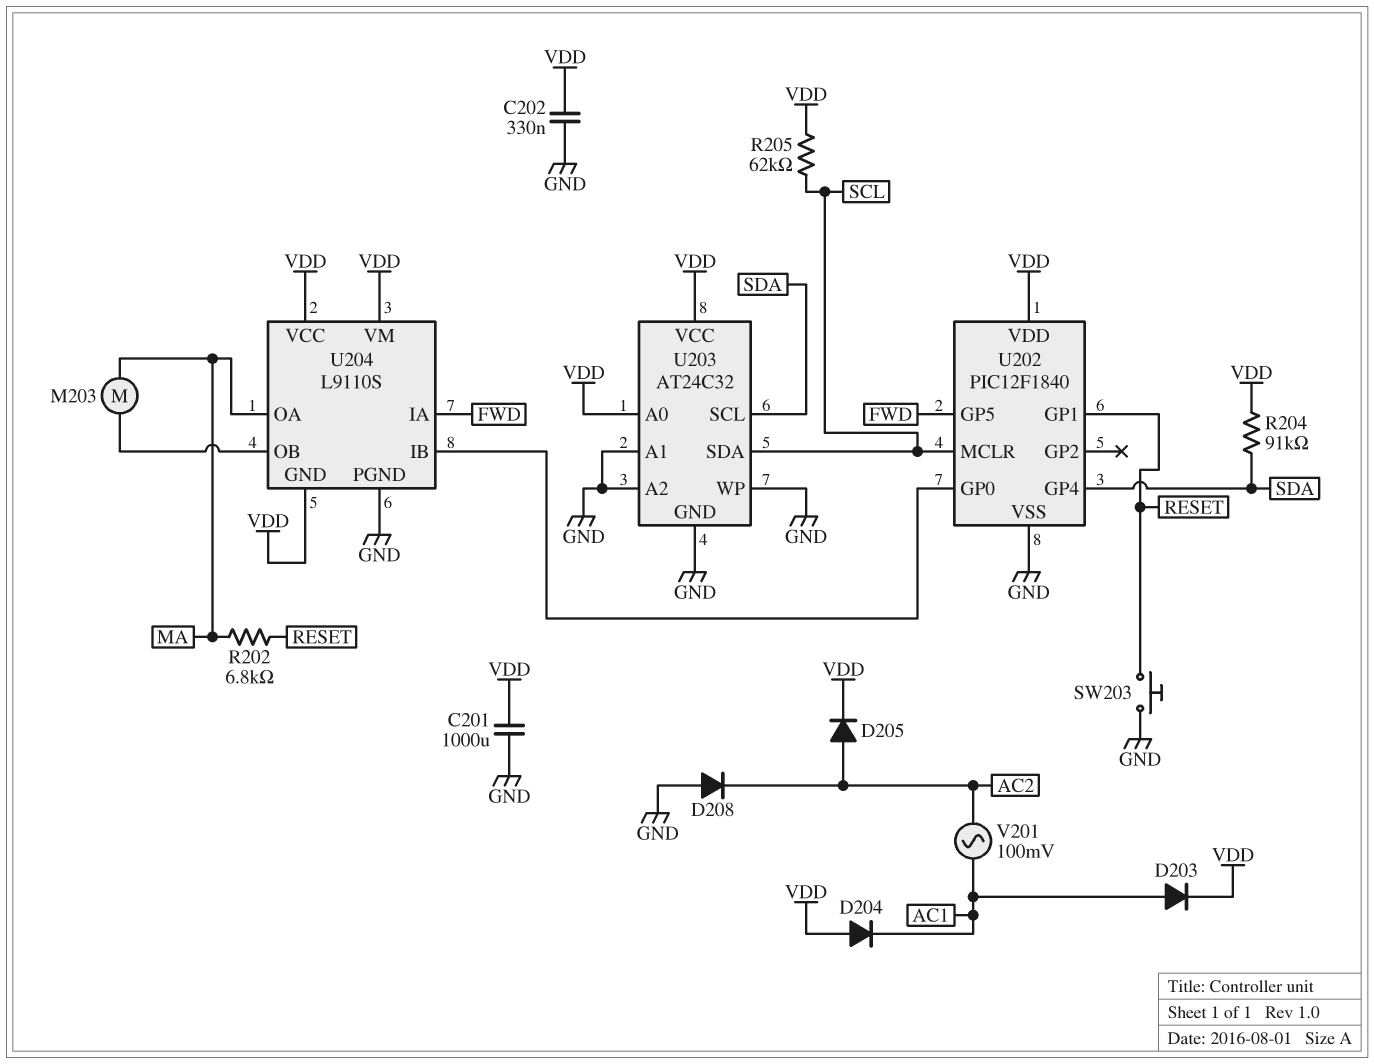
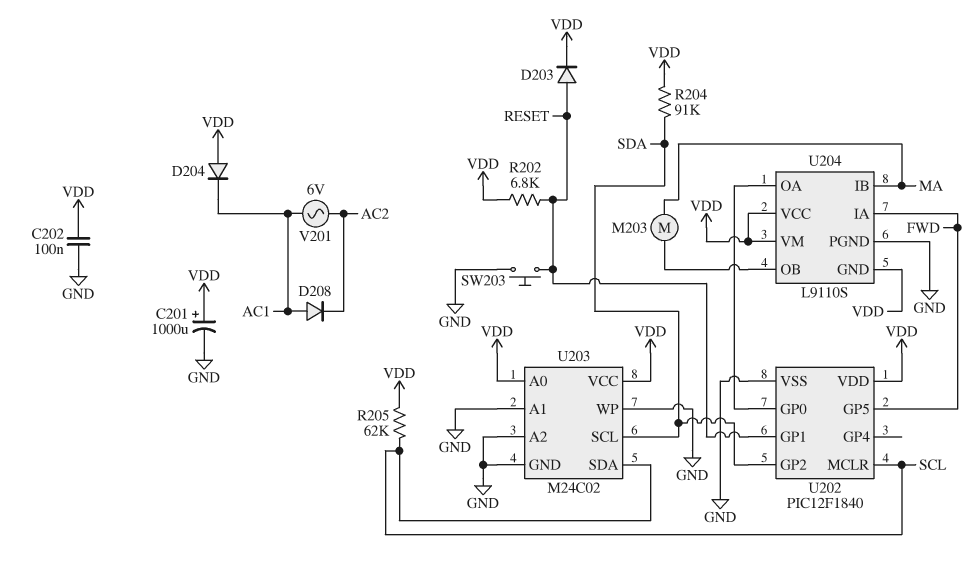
C201: 1000uF (GND, VDD) -> 1000uF (plus VDD, minus GND)
C202: 330nF (GND, VDD) -> 100nF (GND, VDD)
D203: diode (A AC1, K VDD) -> diode (A RESET, K VDD)
D205: diode (A AC2, K VDD) -> none
D208: diode (A GND, K AC2) -> diode (A AC1, K AC2)
R202: 6.8k (MA, RESET) -> 6.8k (RESET, VDD)
U202 pin GP2: none -> SDA
U202 pin GP4: SDA -> none
U203: AT24C32 -> M24C02
U204 pin IB: U202/GP0 -> MA
U204 pin OA: MA -> U202/GP0
V201: AC 100mV (AC1, AC2) -> AC 6V (AC1, AC2)

